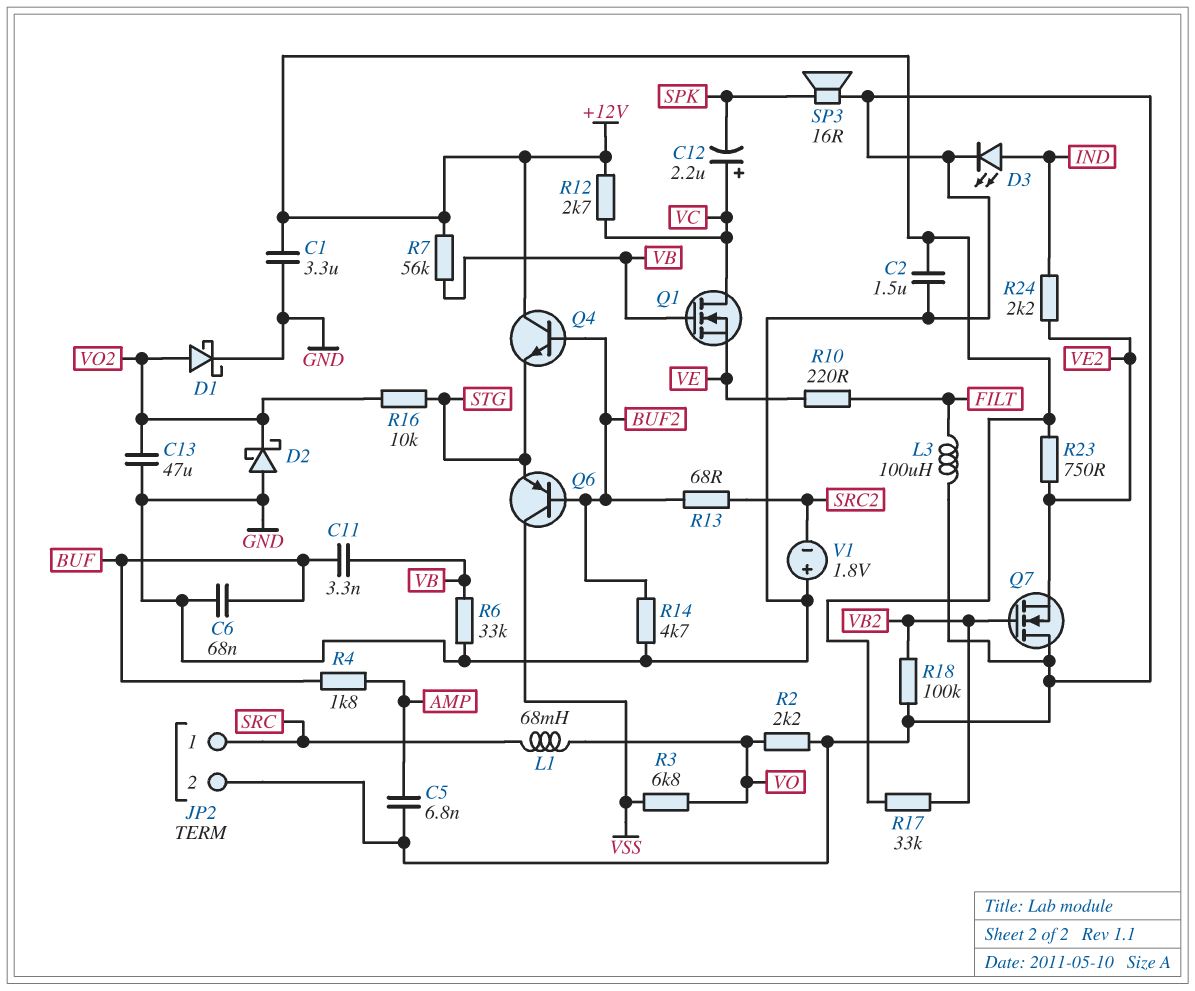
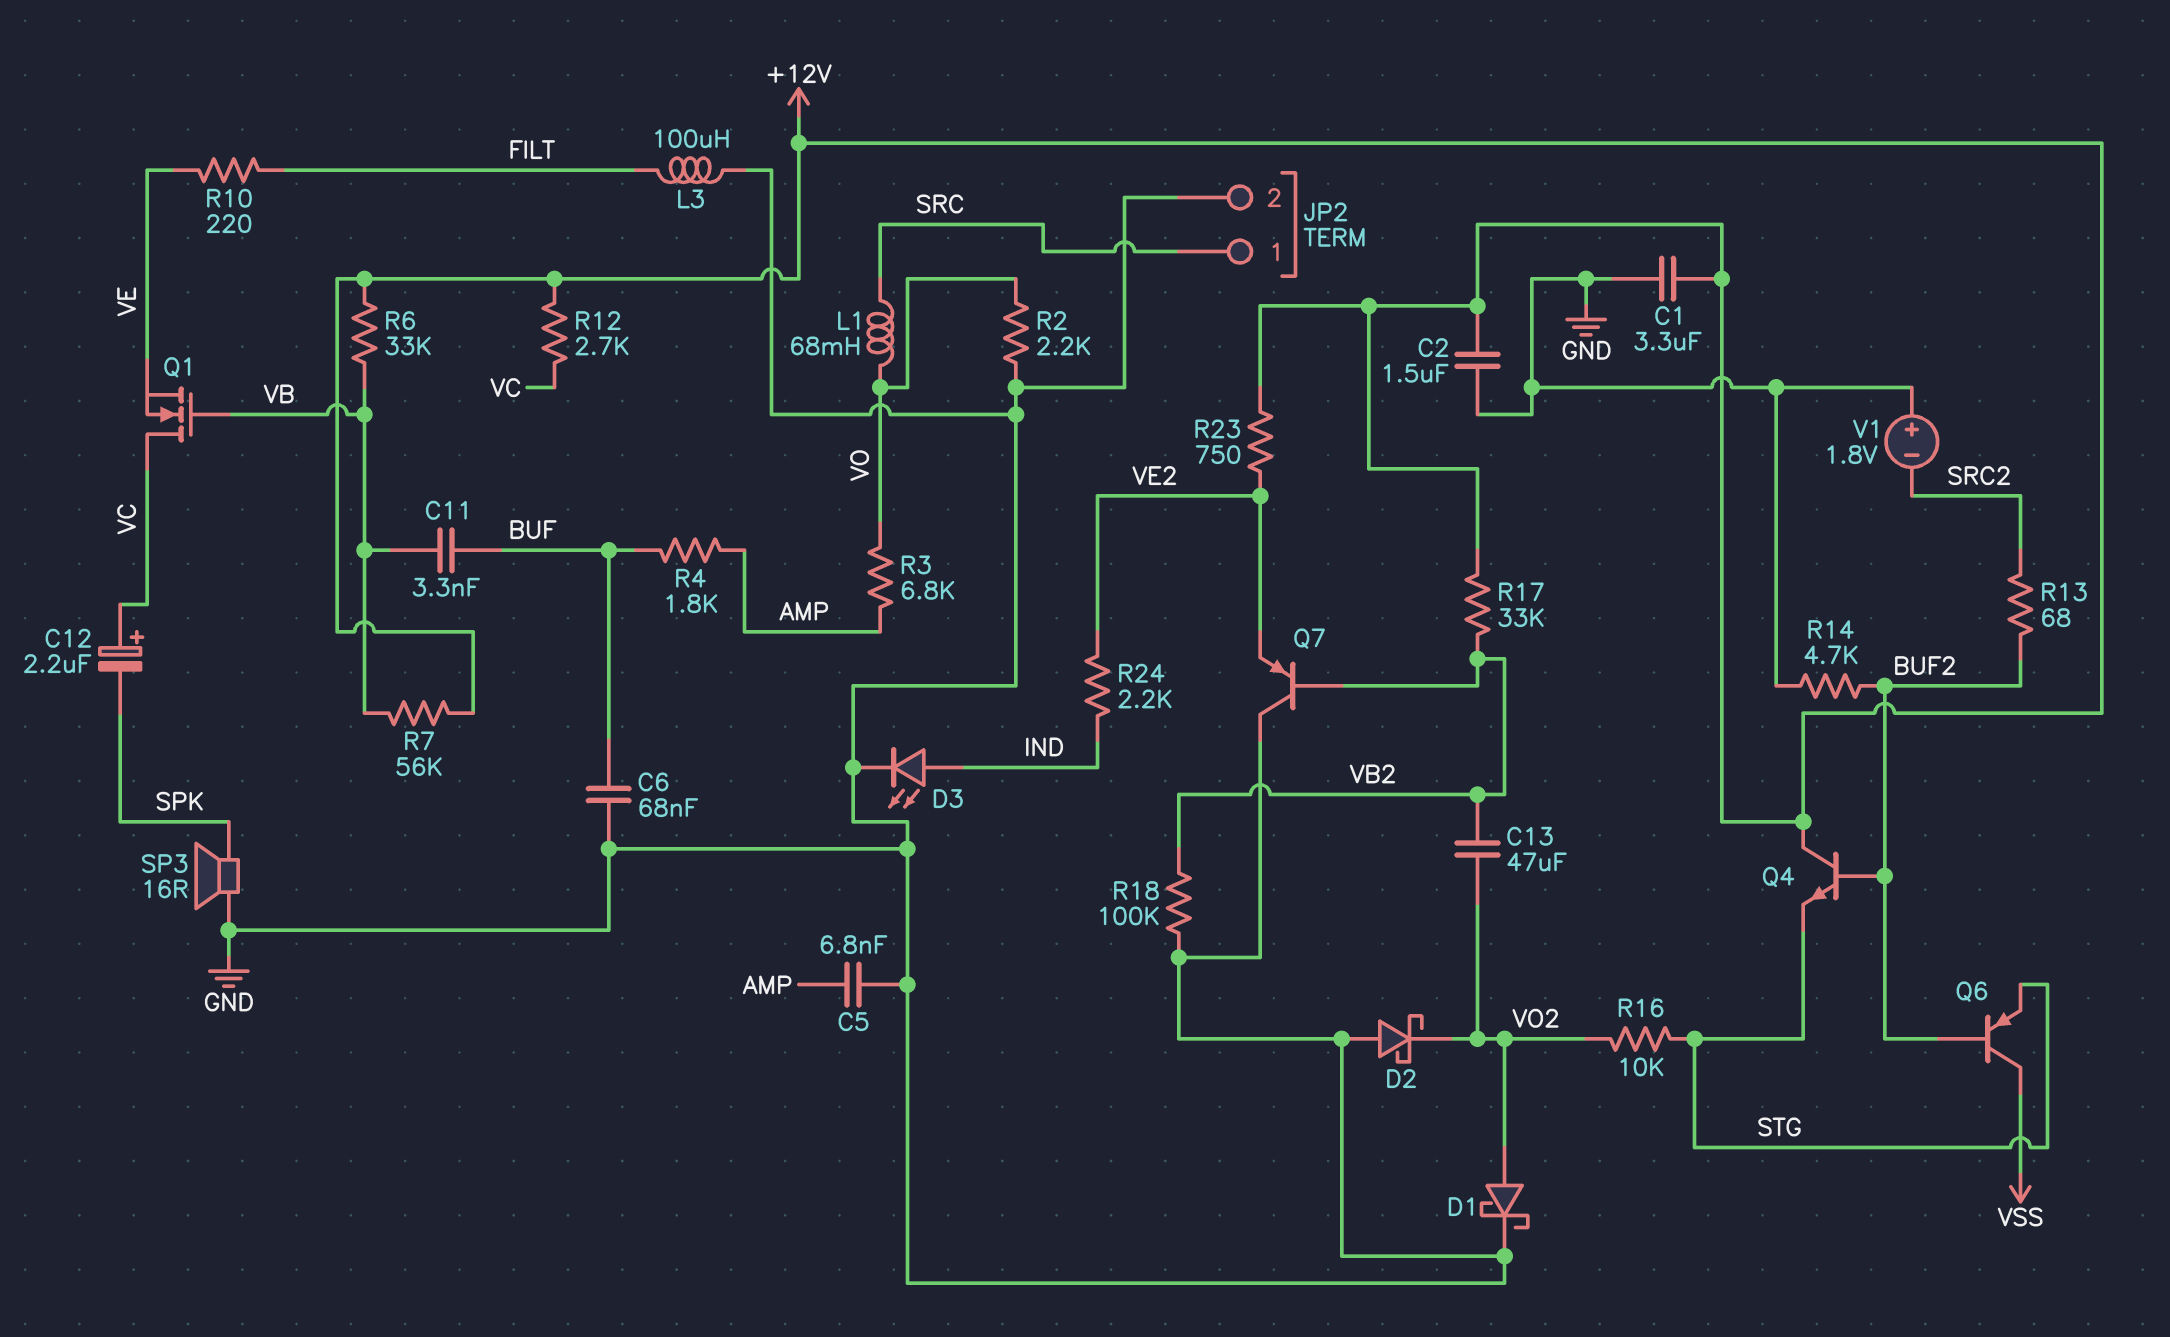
C13: 47uF (GND, VO2) -> 47uF (VB2, VO2)
Q7: NMOS (G VB2, D GND, S VE2) -> PNP (B VB2, C GND, E VE2)
R3: 6.8k (VO, VSS) -> 6.8k (AMP, VO)
R6: 33k (GND, VB) -> 33k (+12V, VB)

